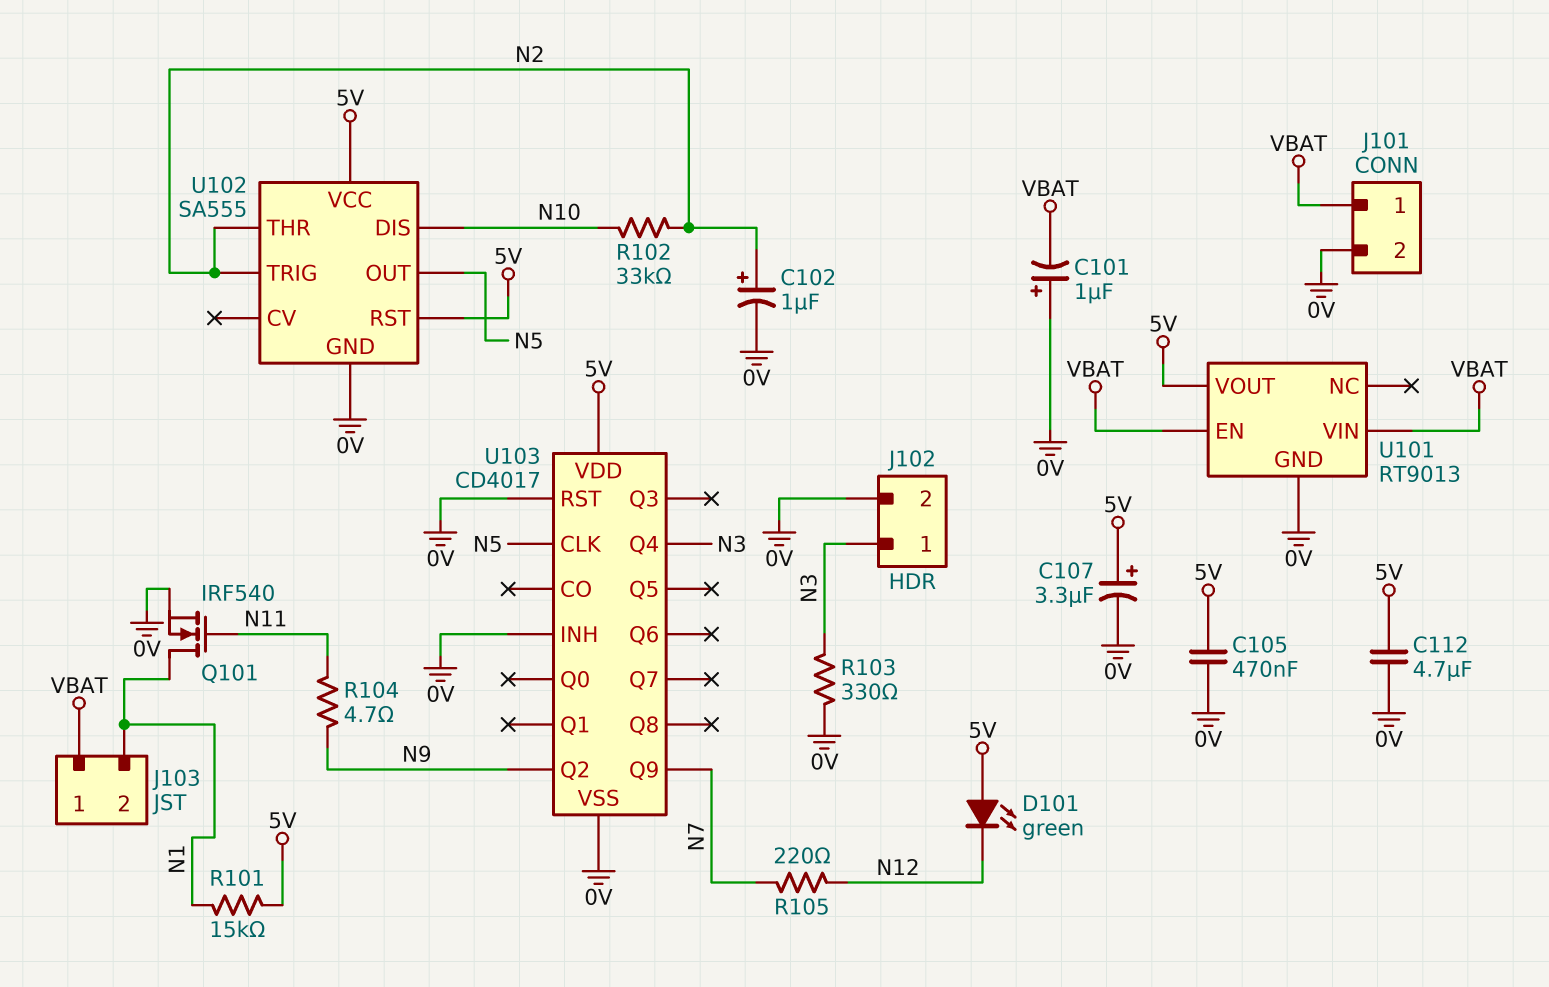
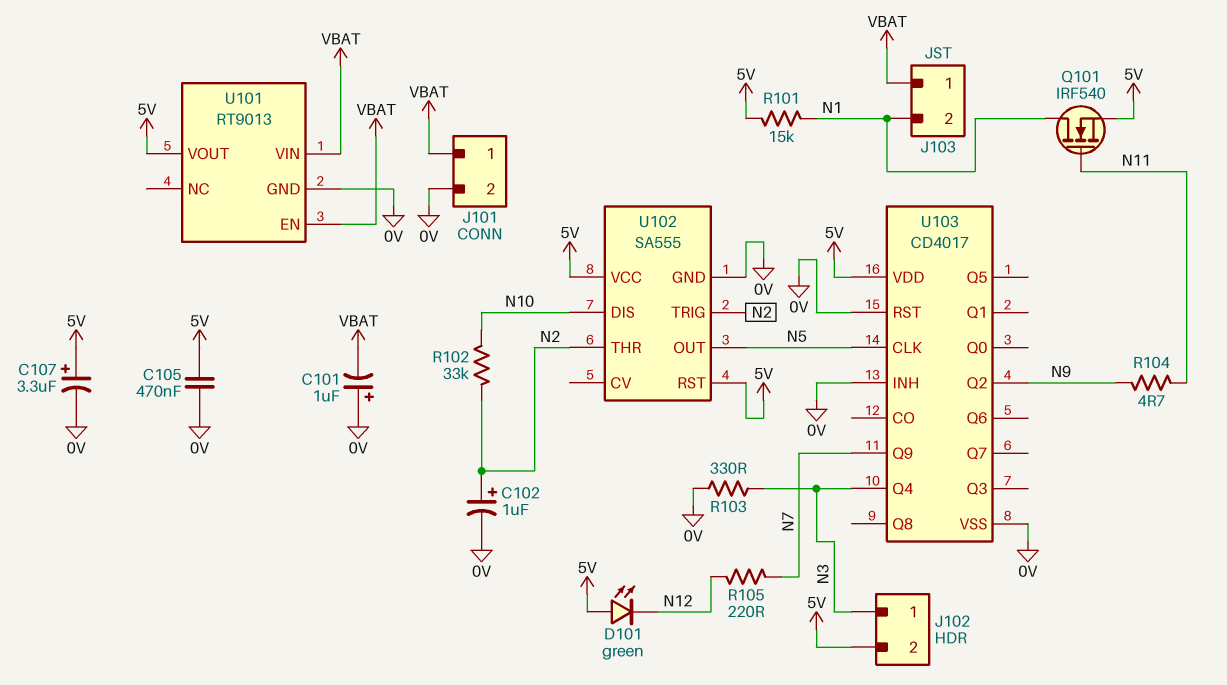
C112: 4.7uF (0V, 5V) -> none
J102 pin 2: 0V -> 5V
Q101: NMOS IRF540 (G N11, D N1, S 0V) -> NMOS IRF540 (G N11, D N1, S 5V)

